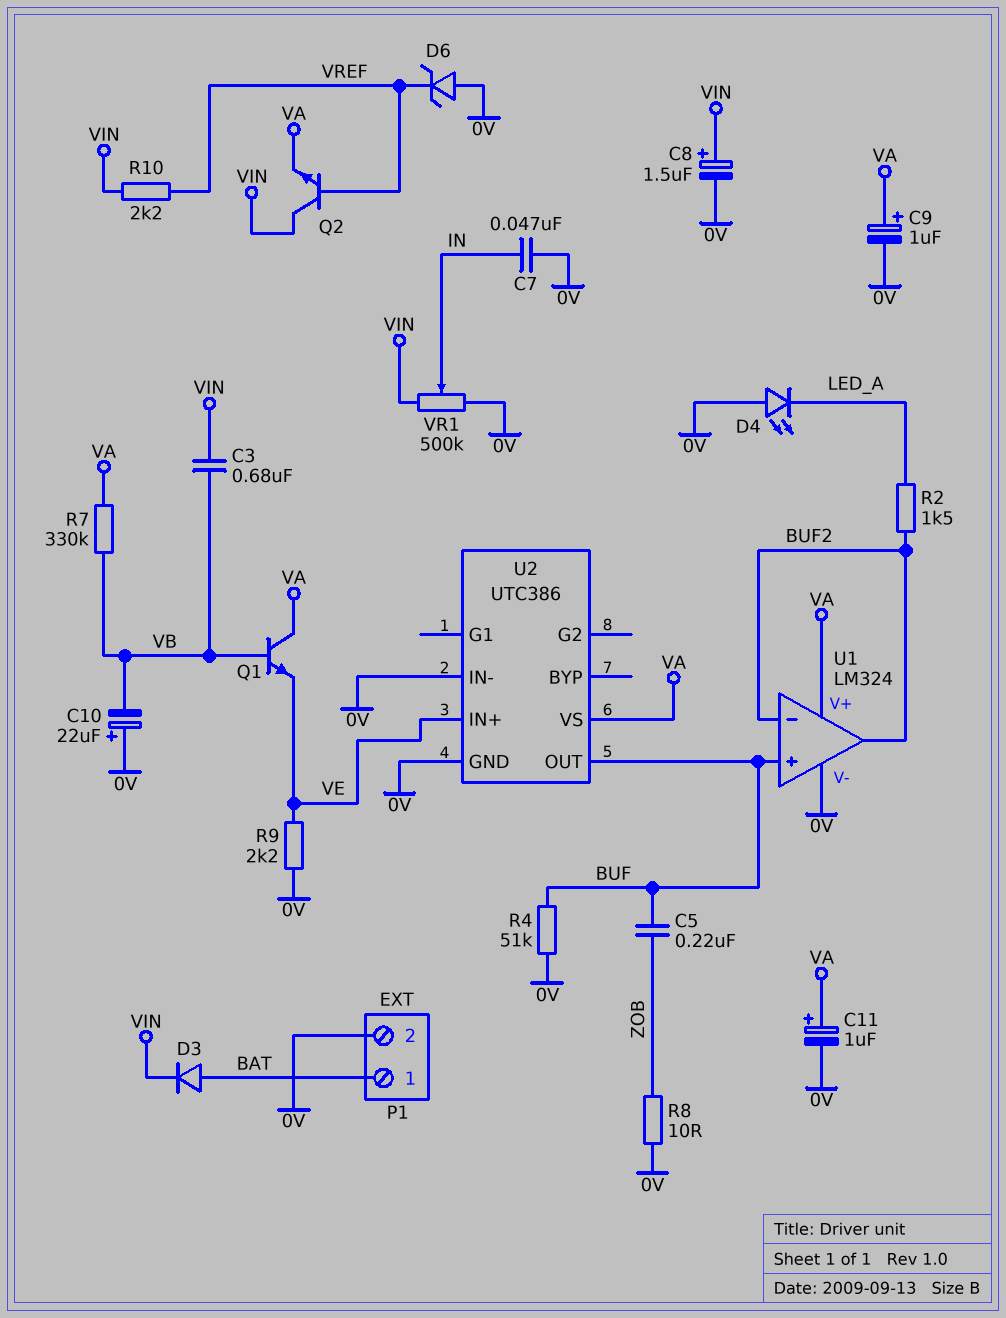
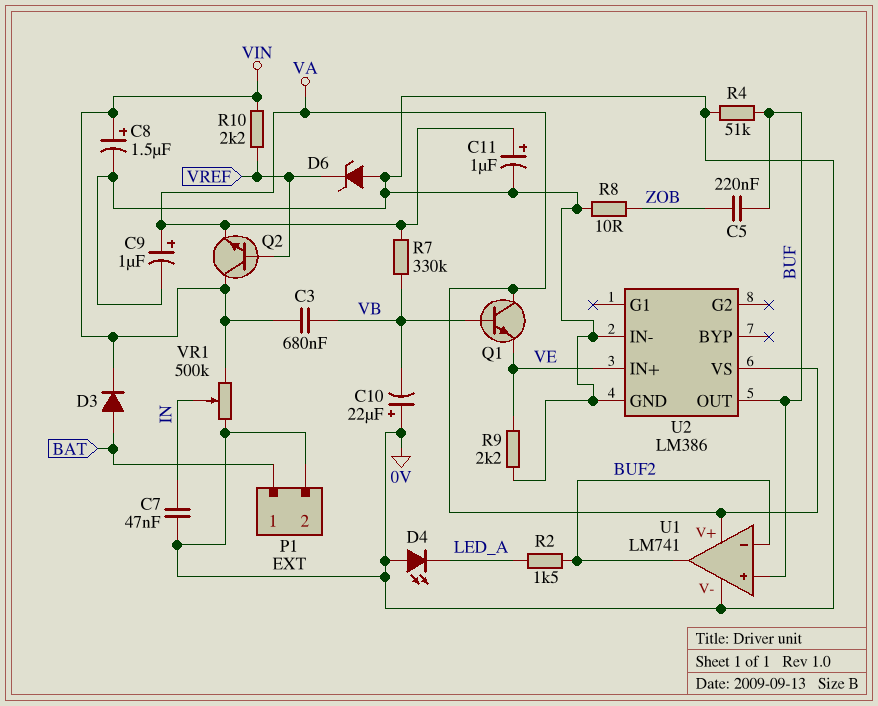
U1: LM324 -> LM741
U2: UTC386 -> LM386

